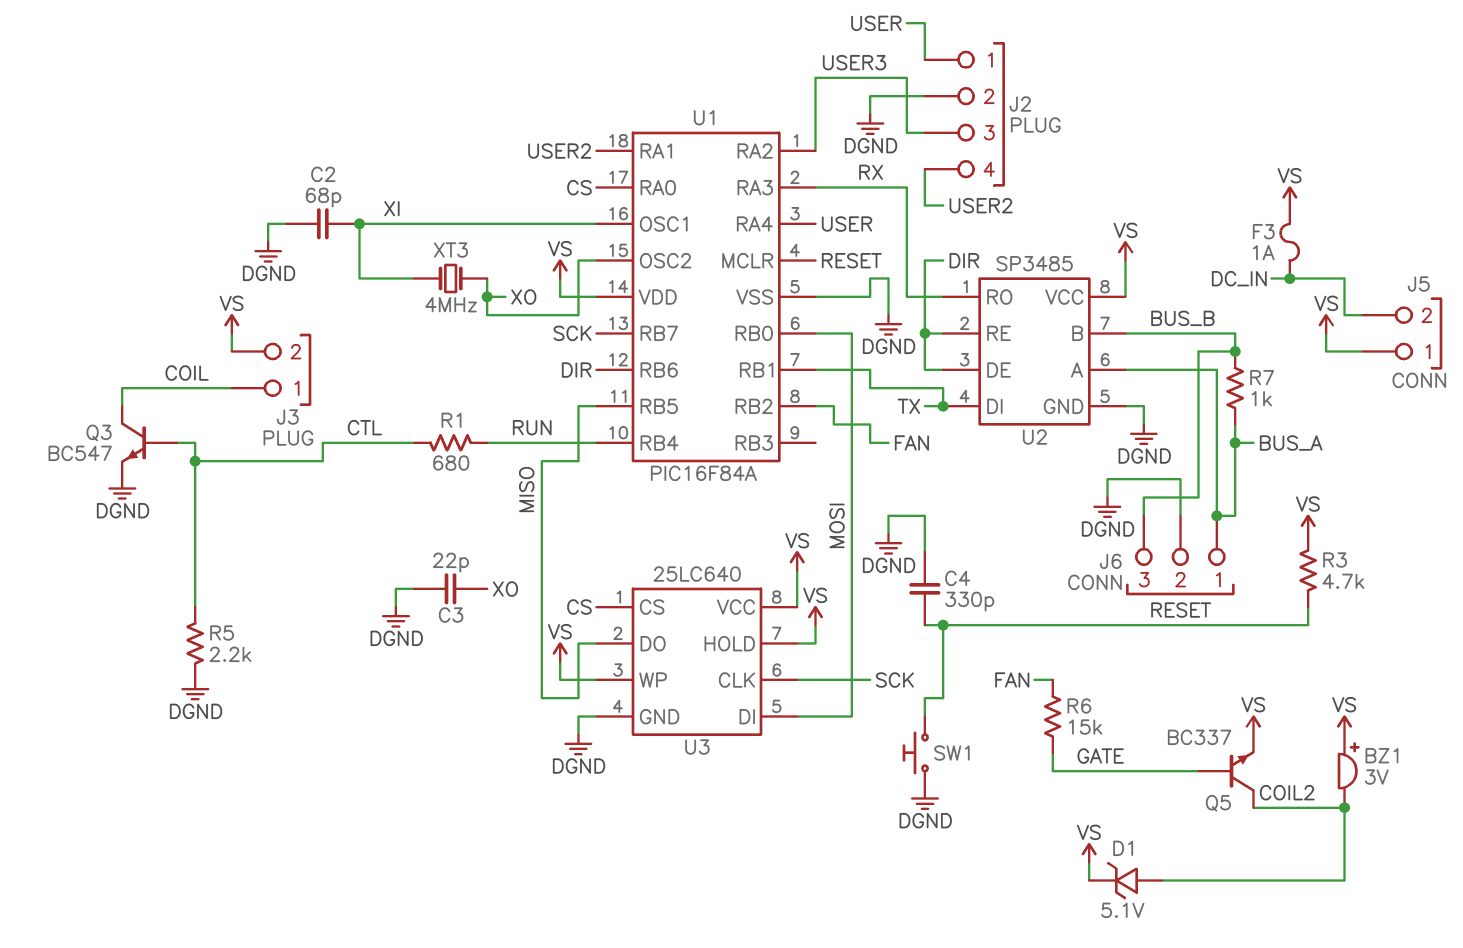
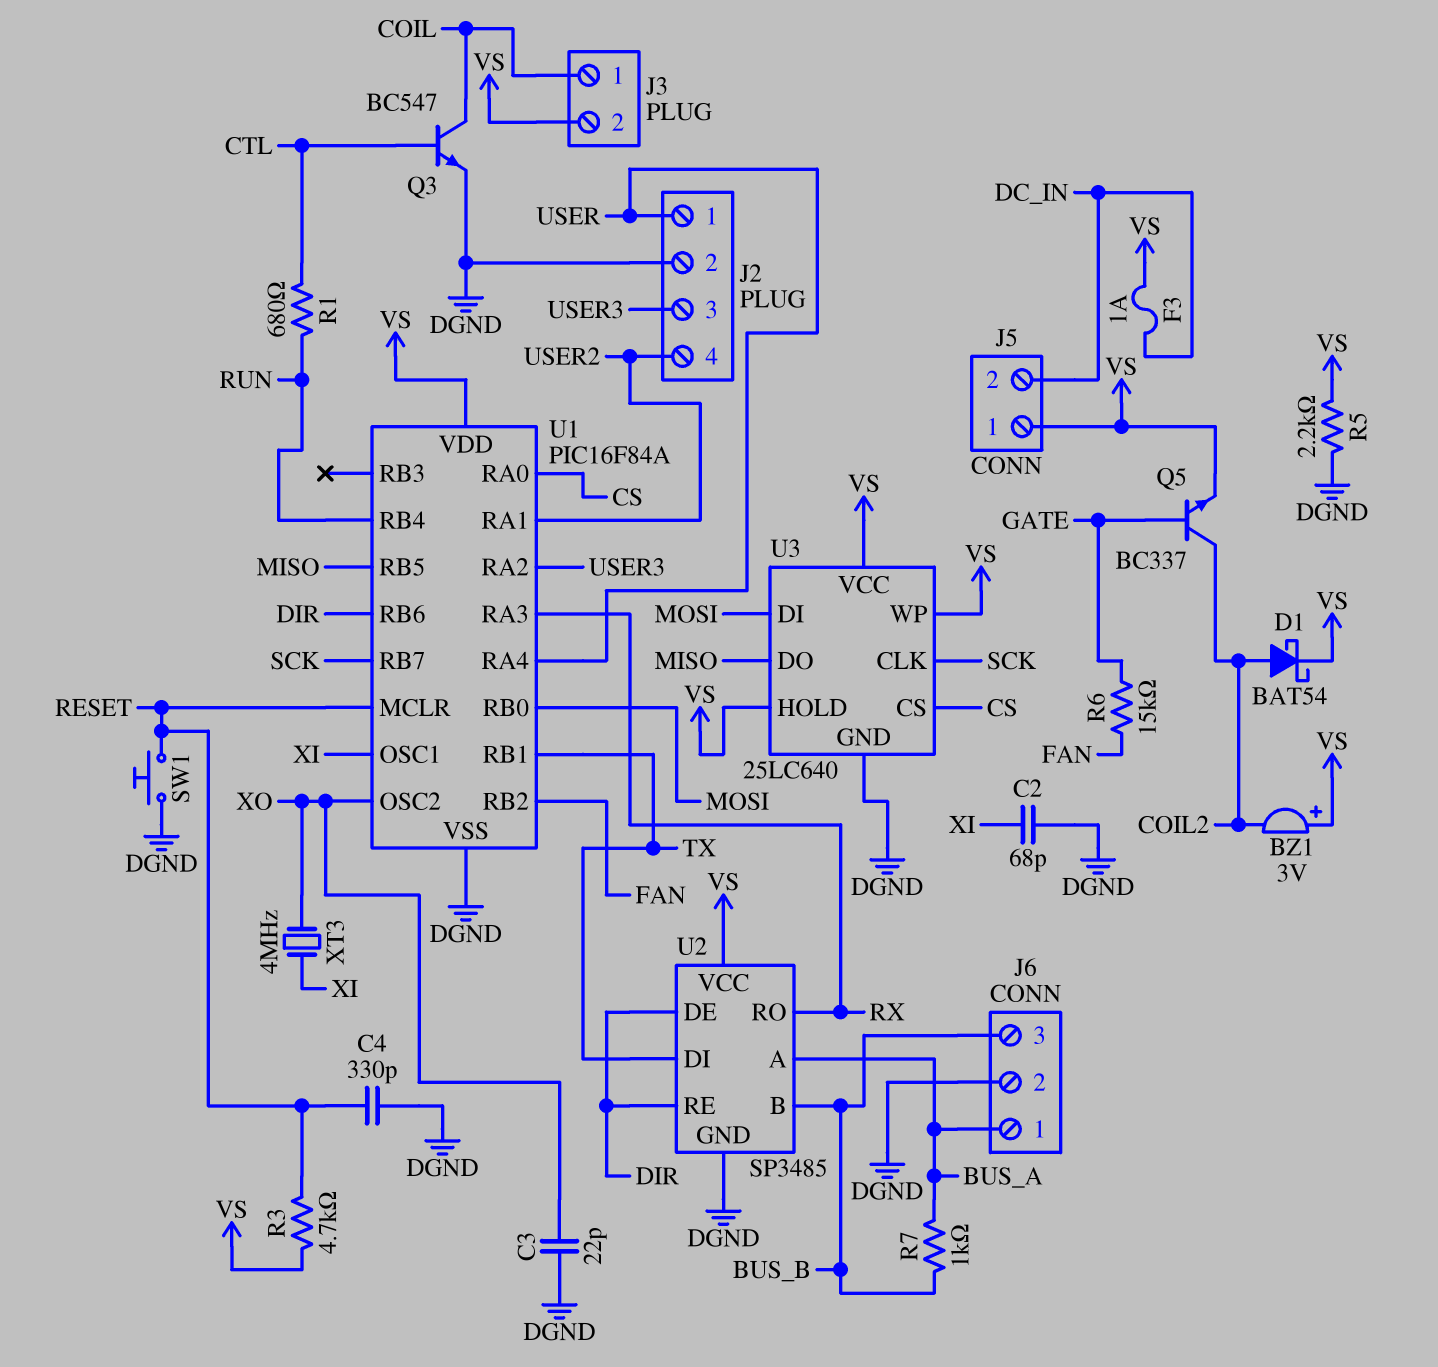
D1: zener 5.1V (A COIL2, K VS) -> schottky BAT54 (A COIL2, K VS)
R5: 2.2k (CTL, DGND) -> 2.2k (DGND, VS)

